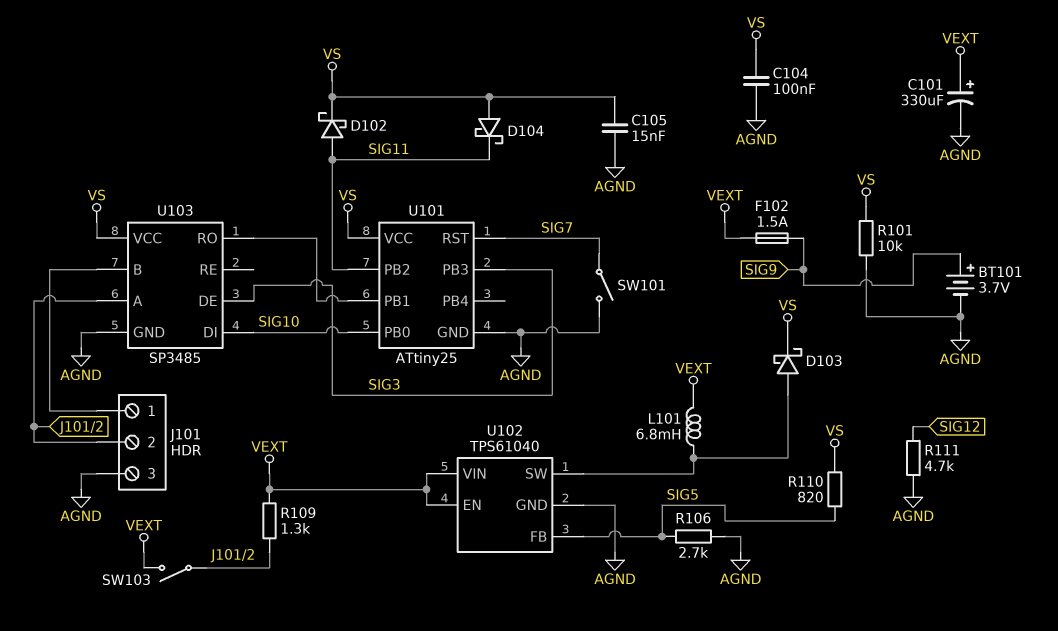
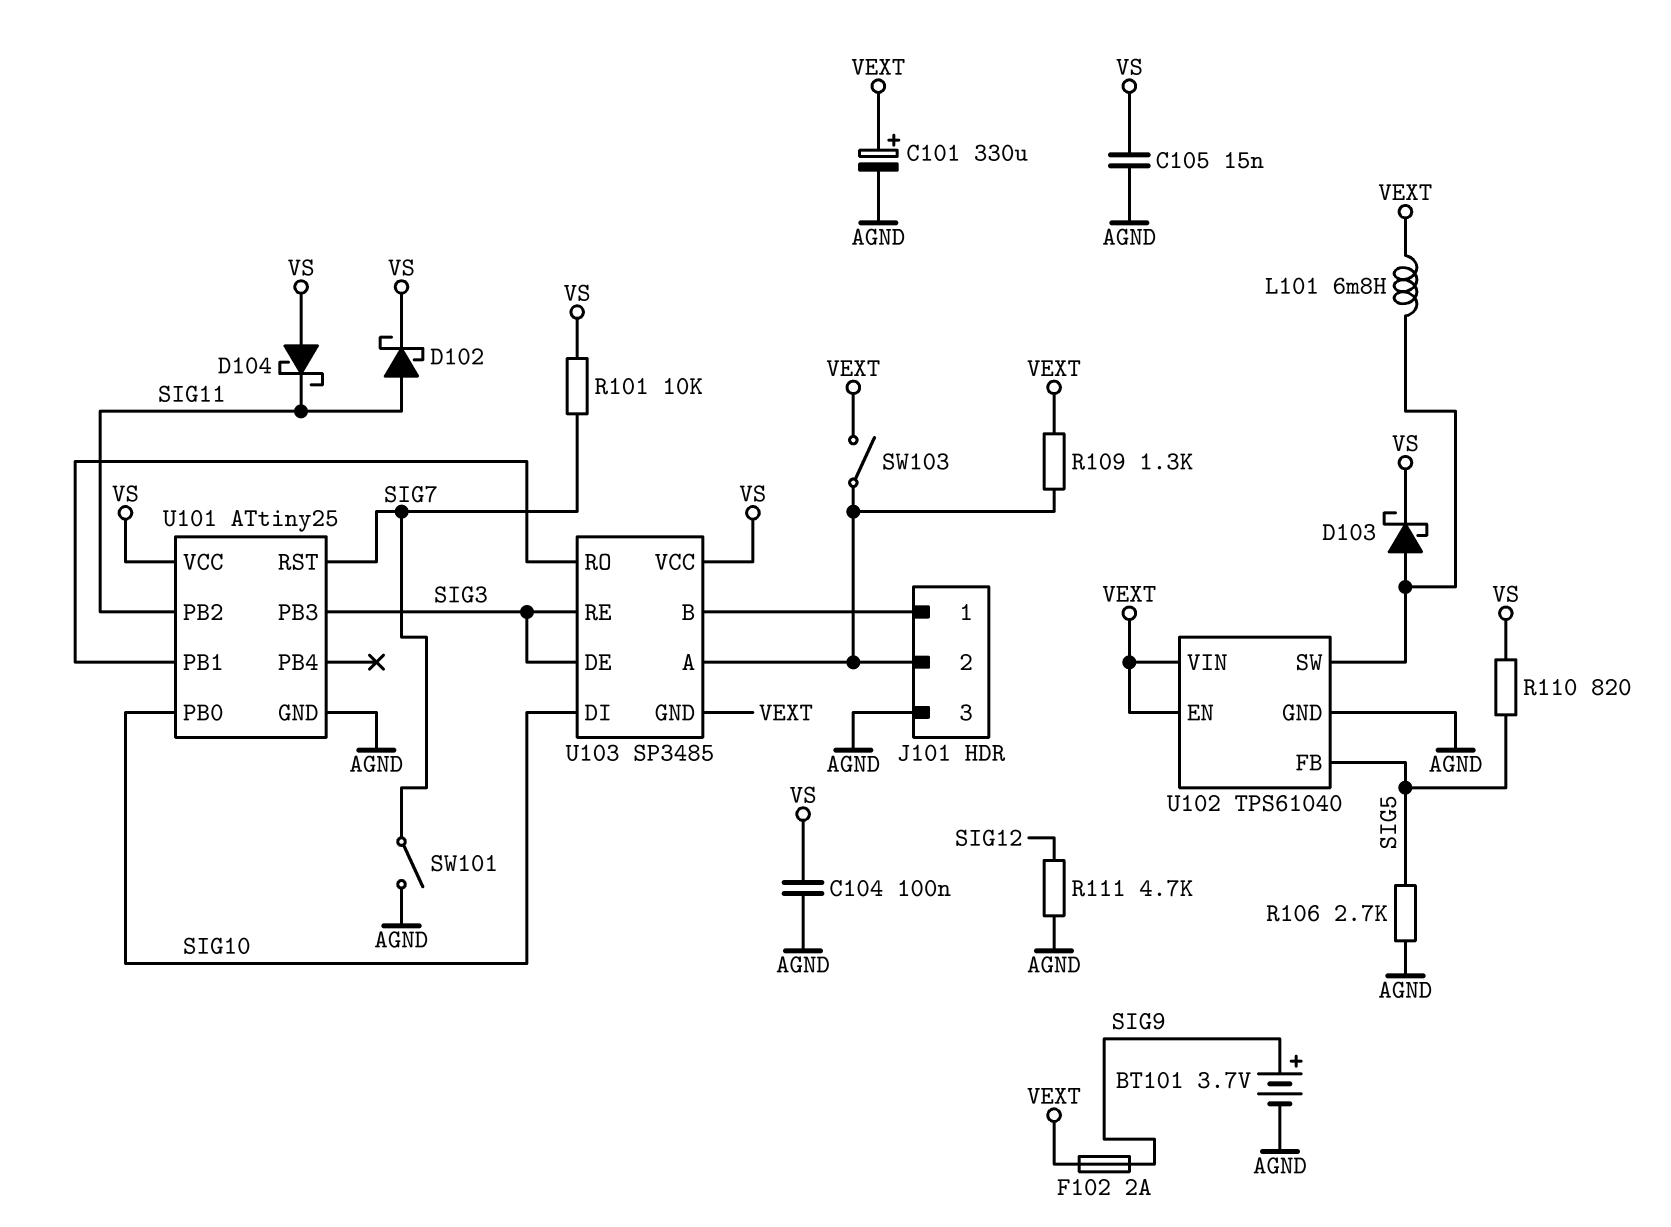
F102: 1.5A (SIG9, VEXT) -> 2A (SIG9, VEXT)
R101: 10k (AGND, VS) -> 10k (SIG7, VS)
U103 pin GND: AGND -> VEXT
U103 pin RE: none -> SIG3

